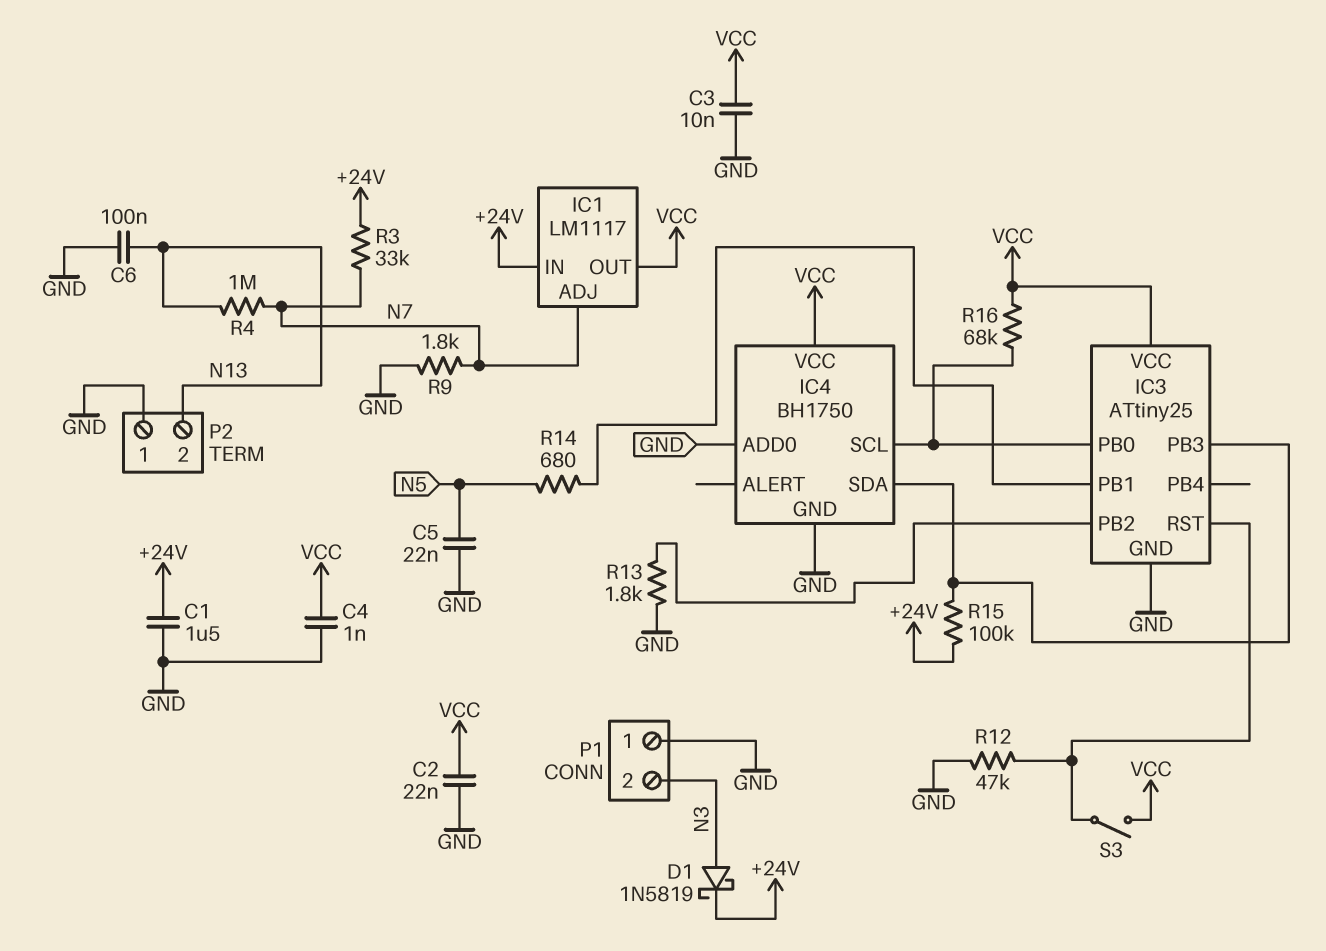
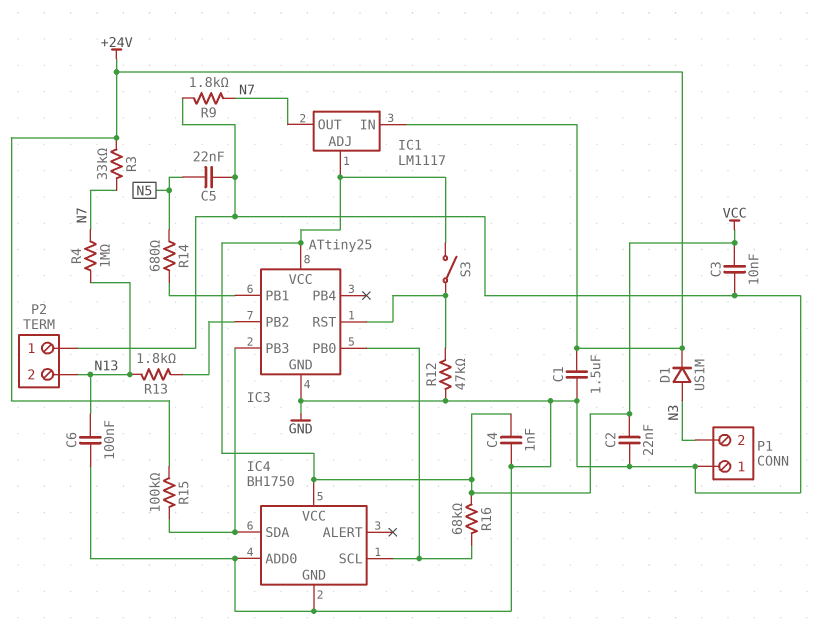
D1: schottky 1N5819 (A N3, K +24V) -> diode US1M (A N3, K +24V)
IC1 pin ADJ: N7 -> VCC
IC1 pin OUT: VCC -> N7
R13: 1.8k (GND, IC3/PB2) -> 1.8k (IC3/PB2, N13)

